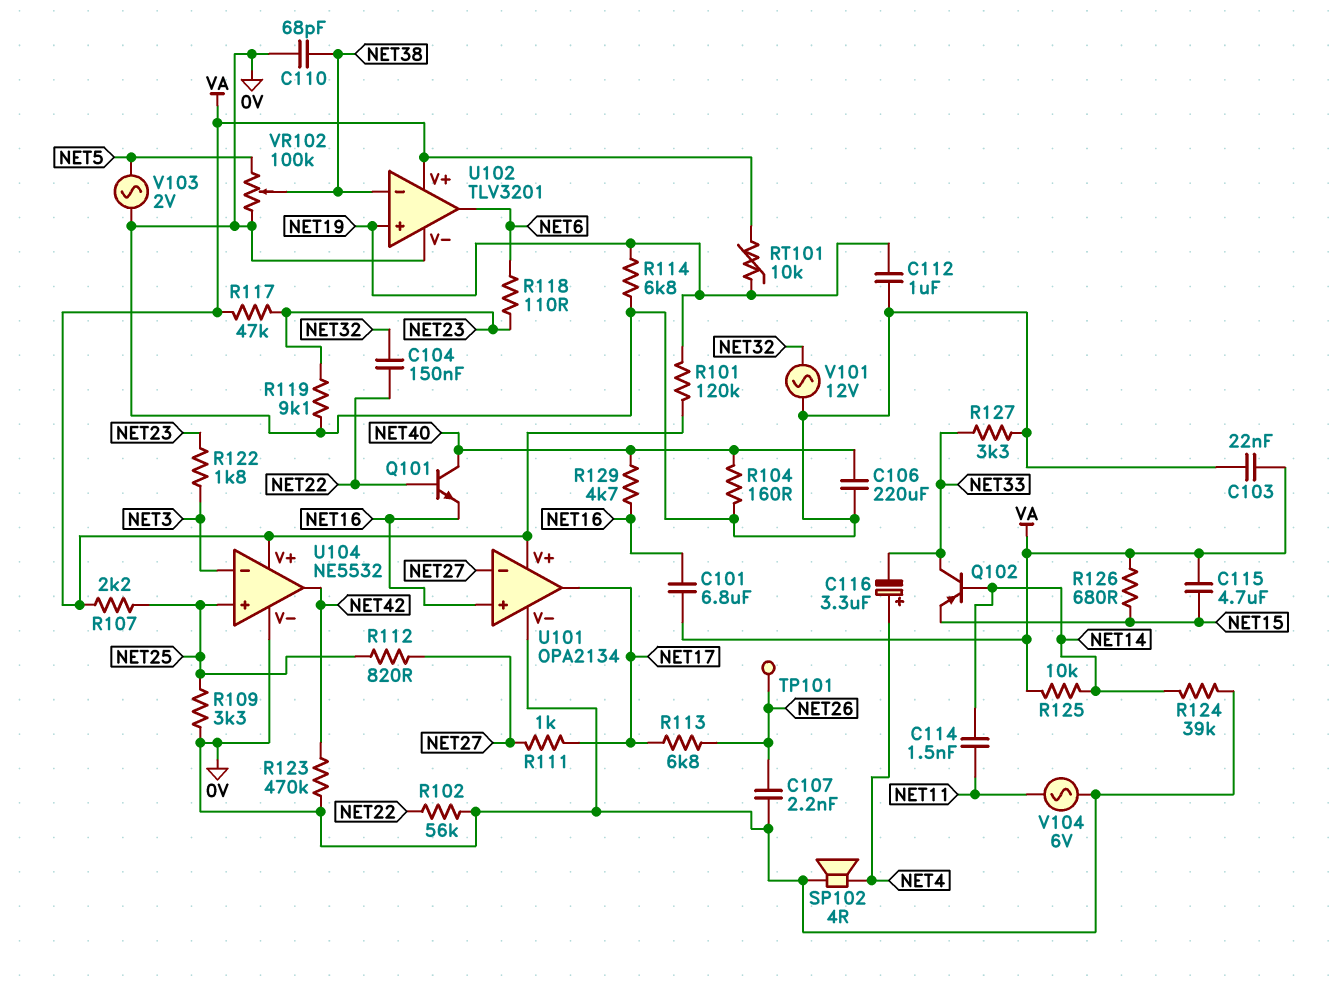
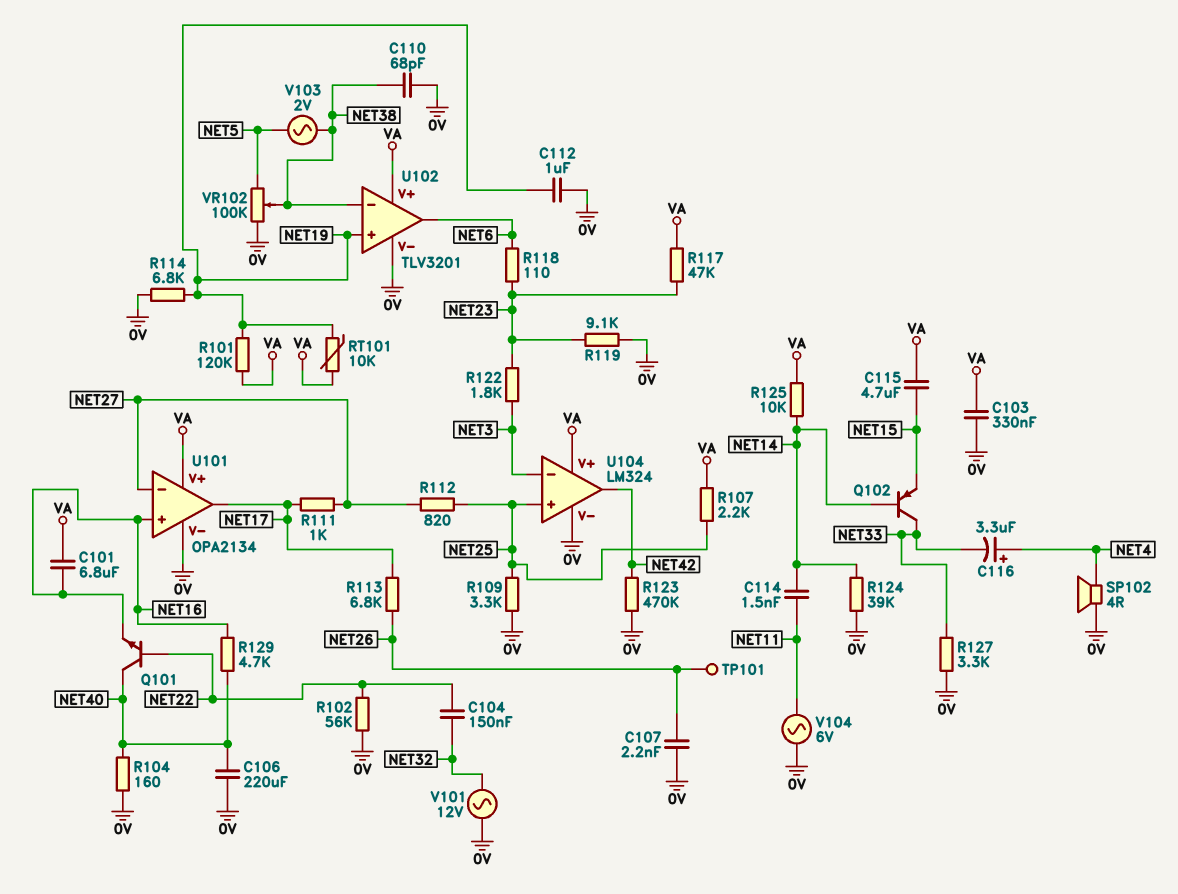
C103: 22nF (0V, VA) -> 330nF (0V, VA)
R126: 680 (NET15, VA) -> none
U104: NE5532 -> LM324
V103: AC 2V (0V, NET5) -> AC 2V (NET5, NET38)

